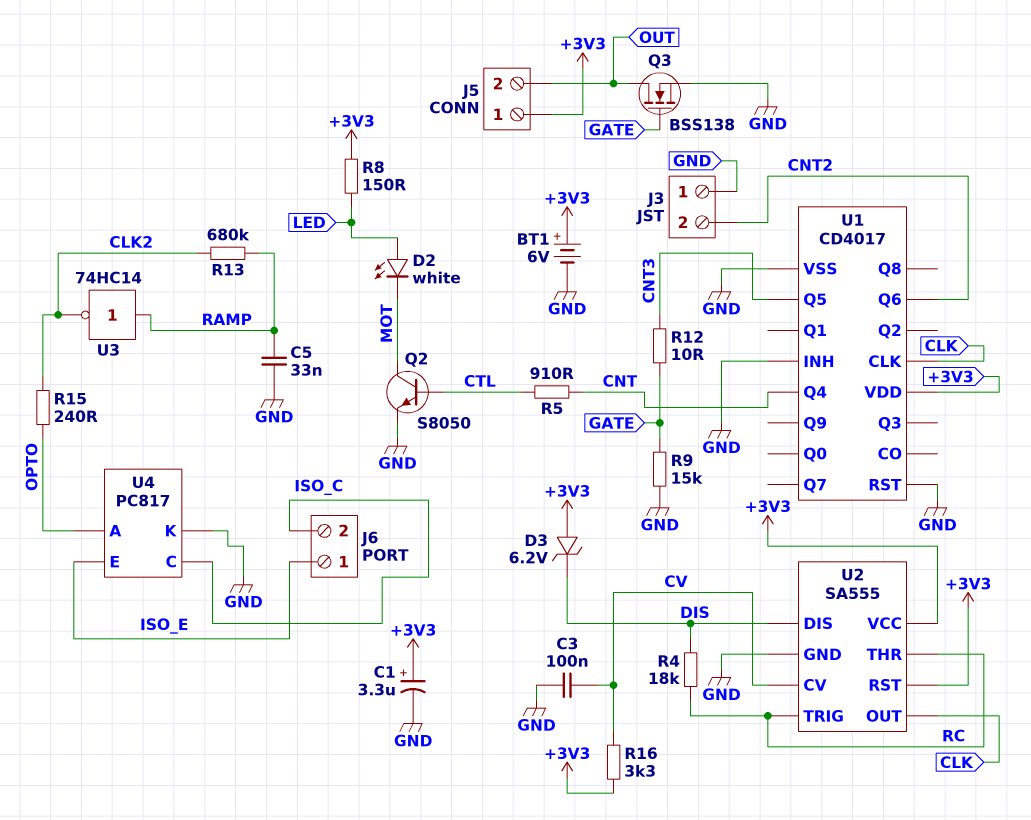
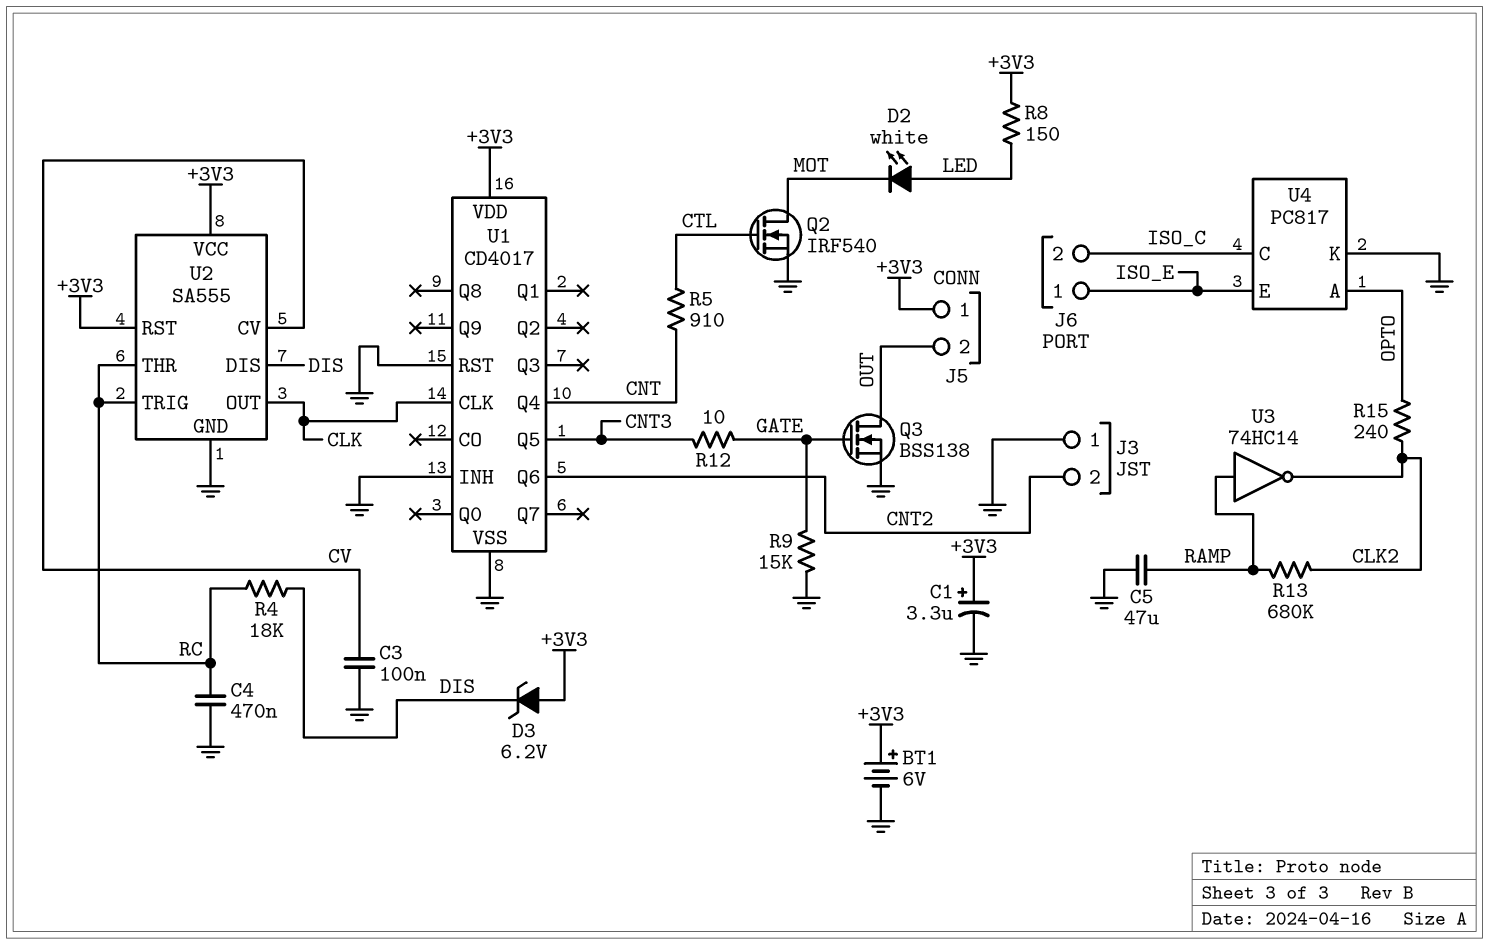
C4: none -> 470nF (GND, RC)
C5: 33nF (GND, RAMP) -> 47uF (GND, RAMP)
Q2: NPN S8050 (B CTL, C MOT, E GND) -> NMOS IRF540 (G CTL, D MOT, S GND)
R16: 3.3k (+3V3, CV) -> none

